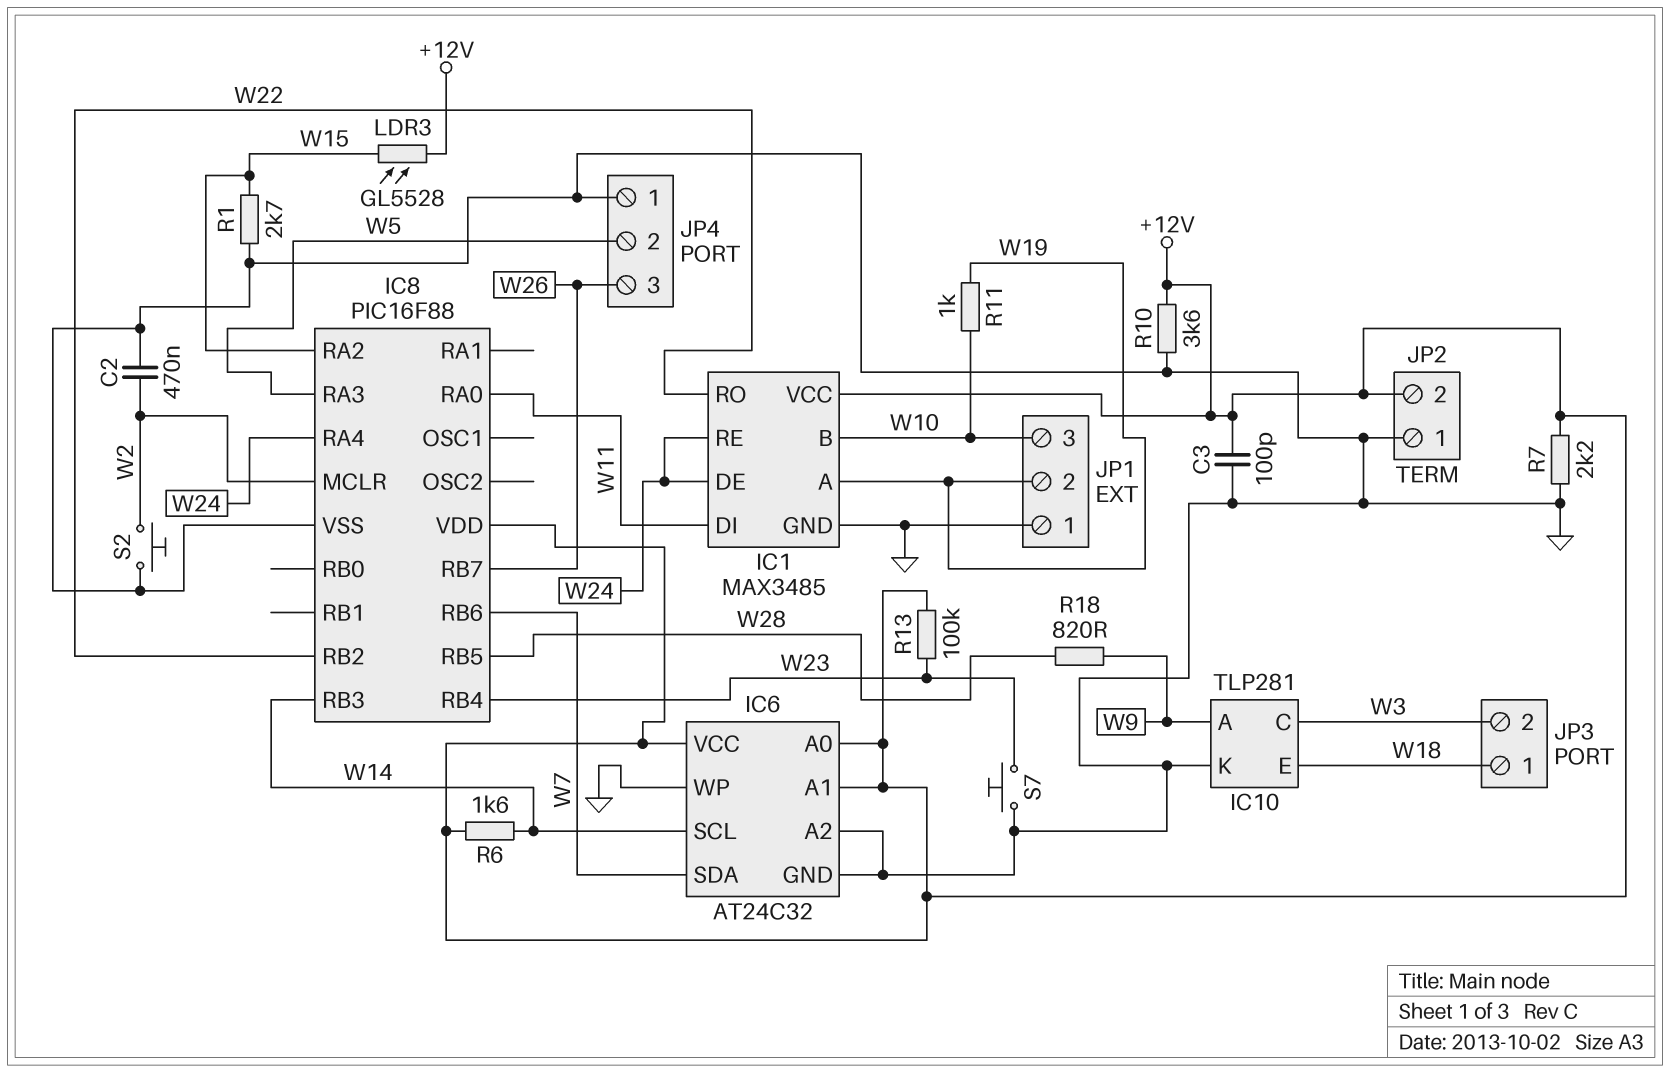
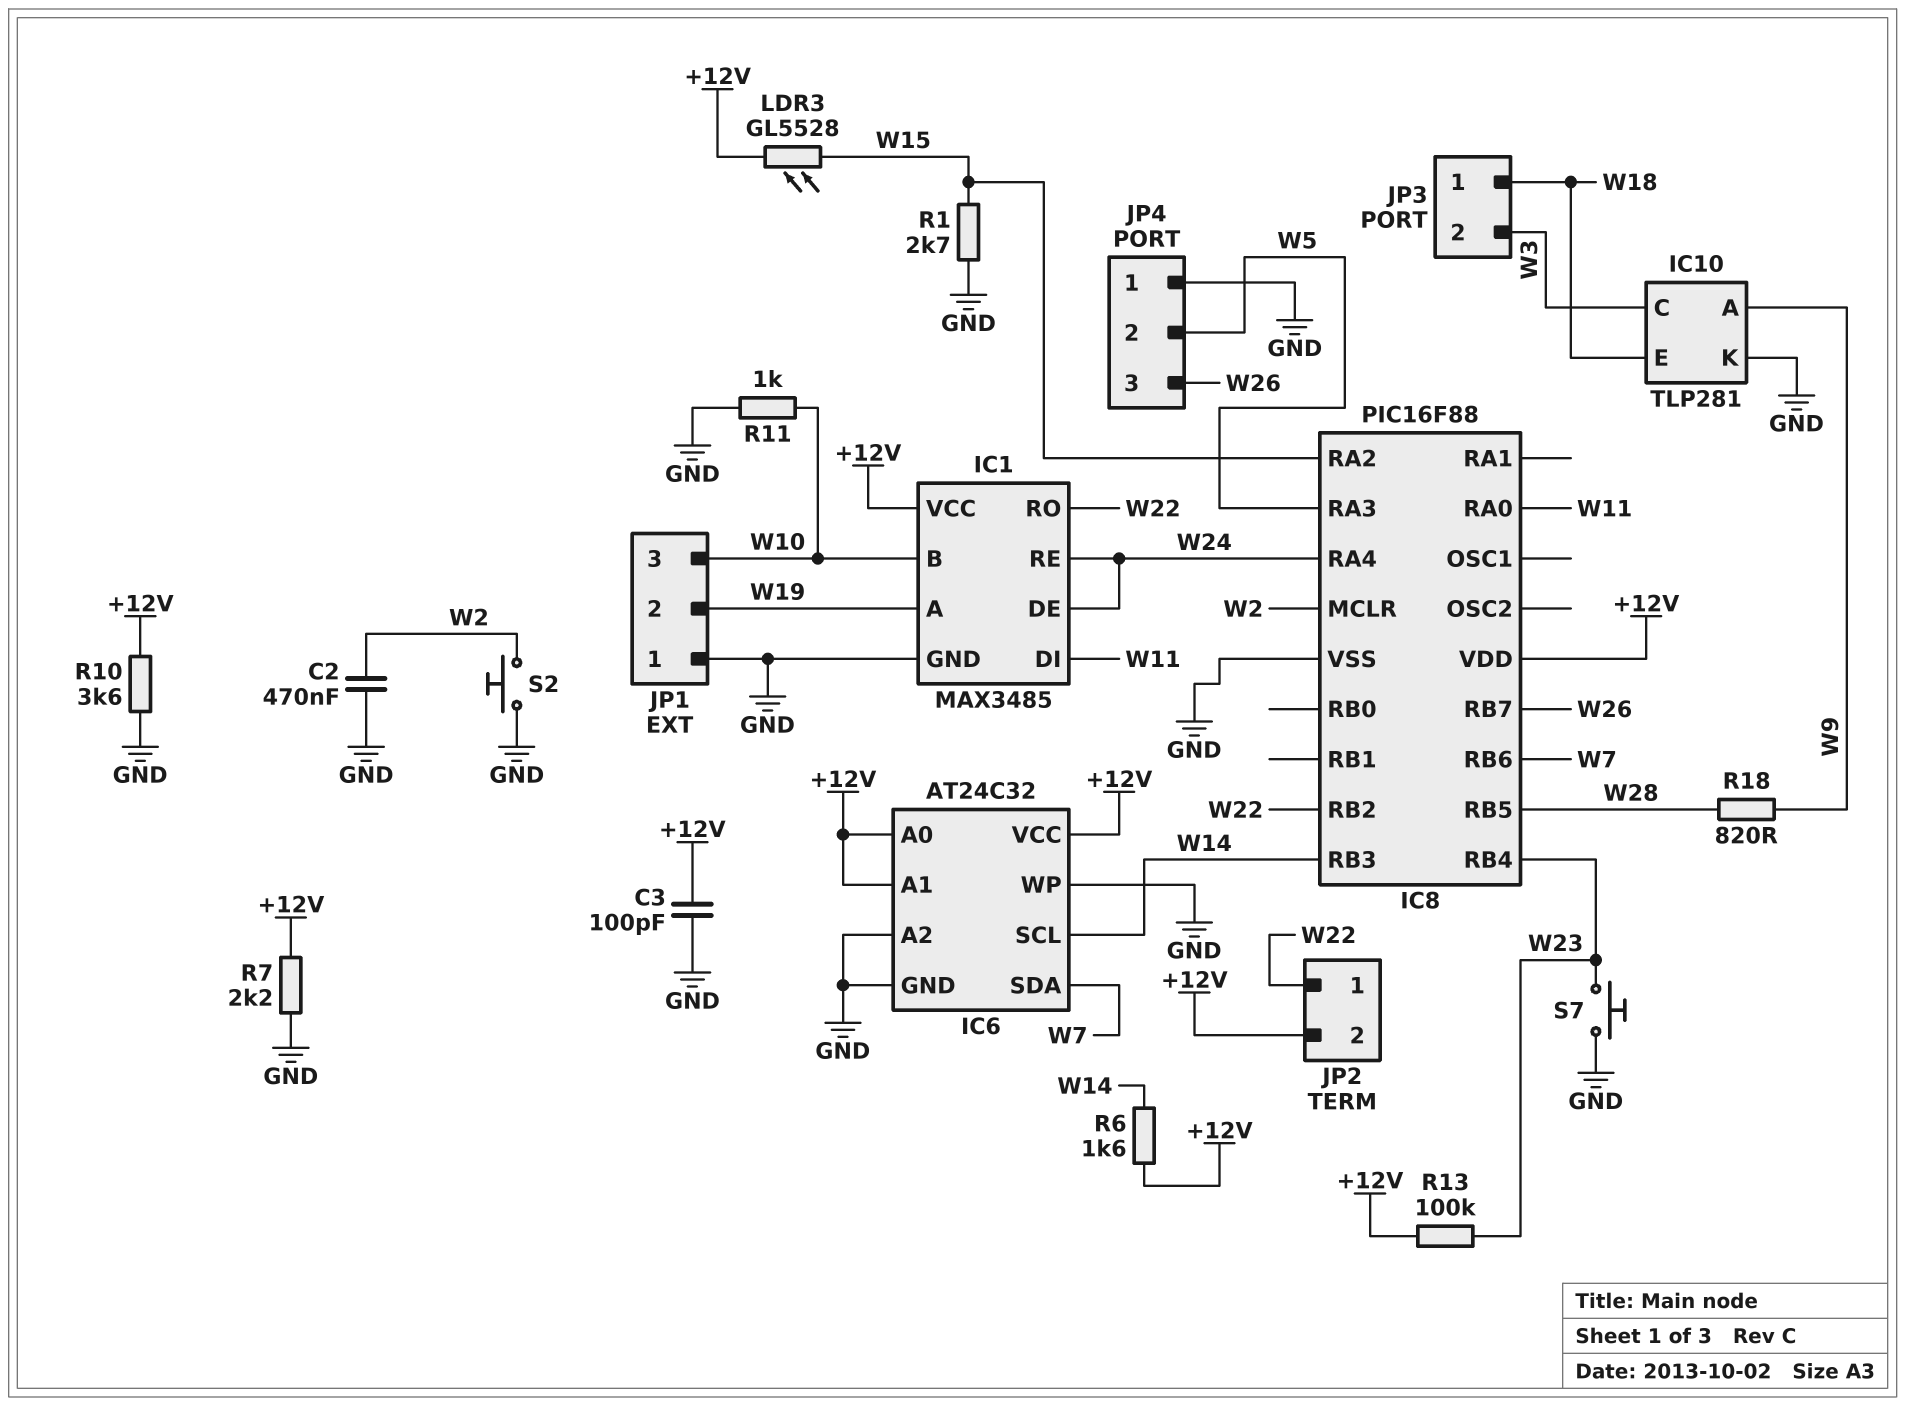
JP2 pin 1: GND -> W22
R11: 1k (W10, W19) -> 1k (GND, W10)

